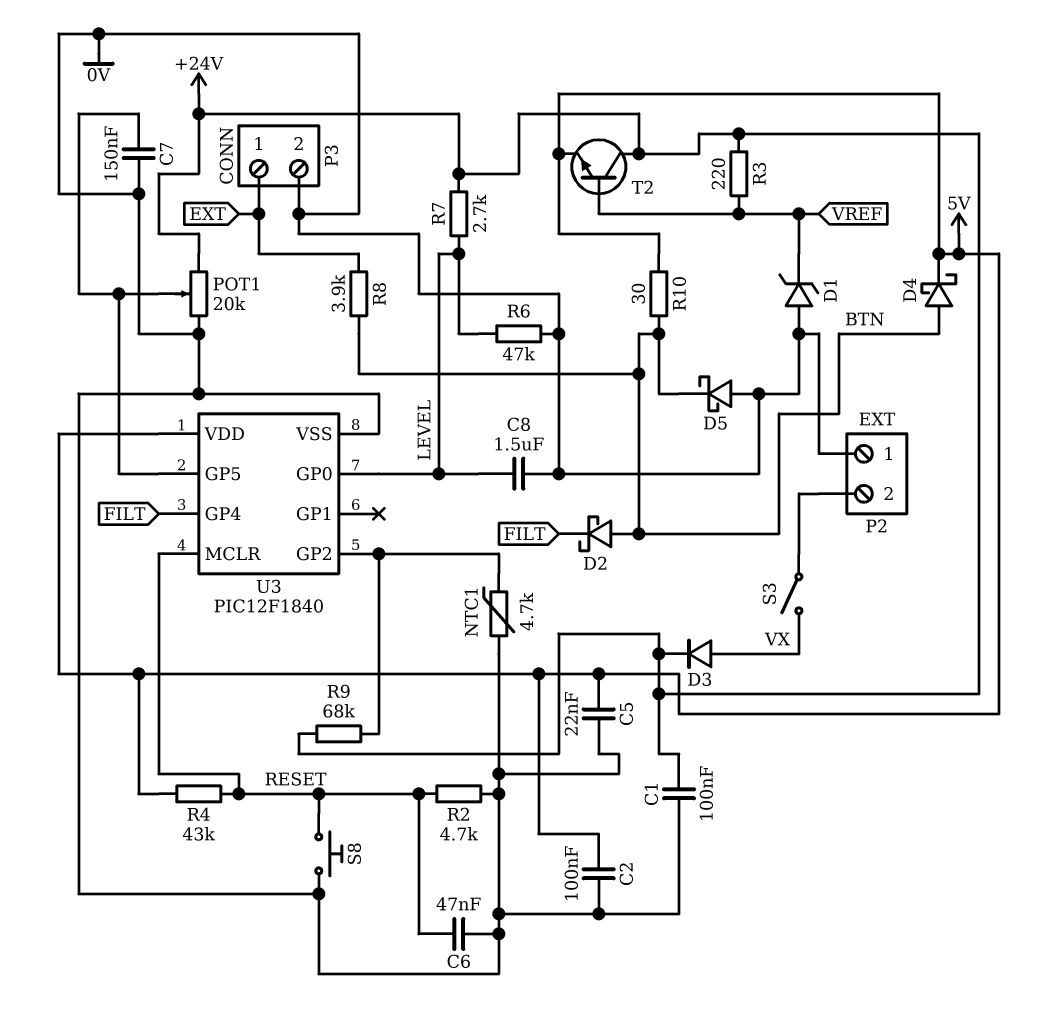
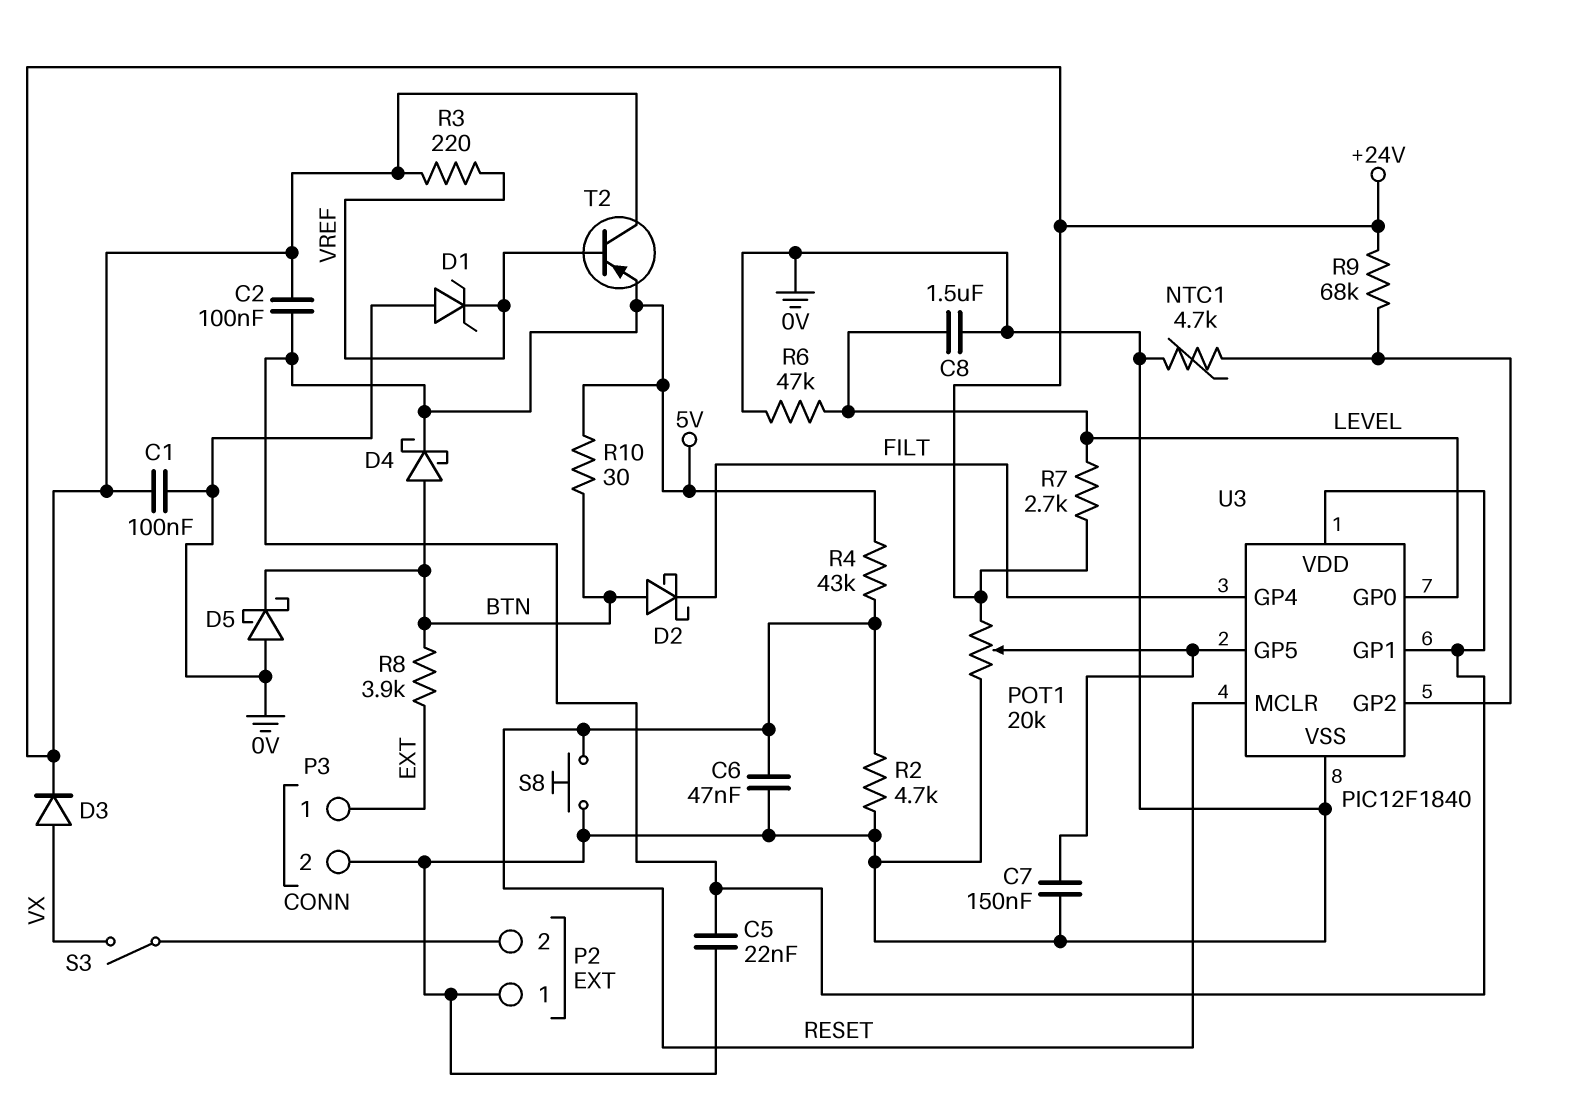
C2: 100nF (0V, 5V) -> 100nF (+24V, 5V)
T2: NPN (B VREF, C +24V, E 5V) -> PNP (B VREF, C +24V, E 5V)
U3 pin GP1: none -> 5V

